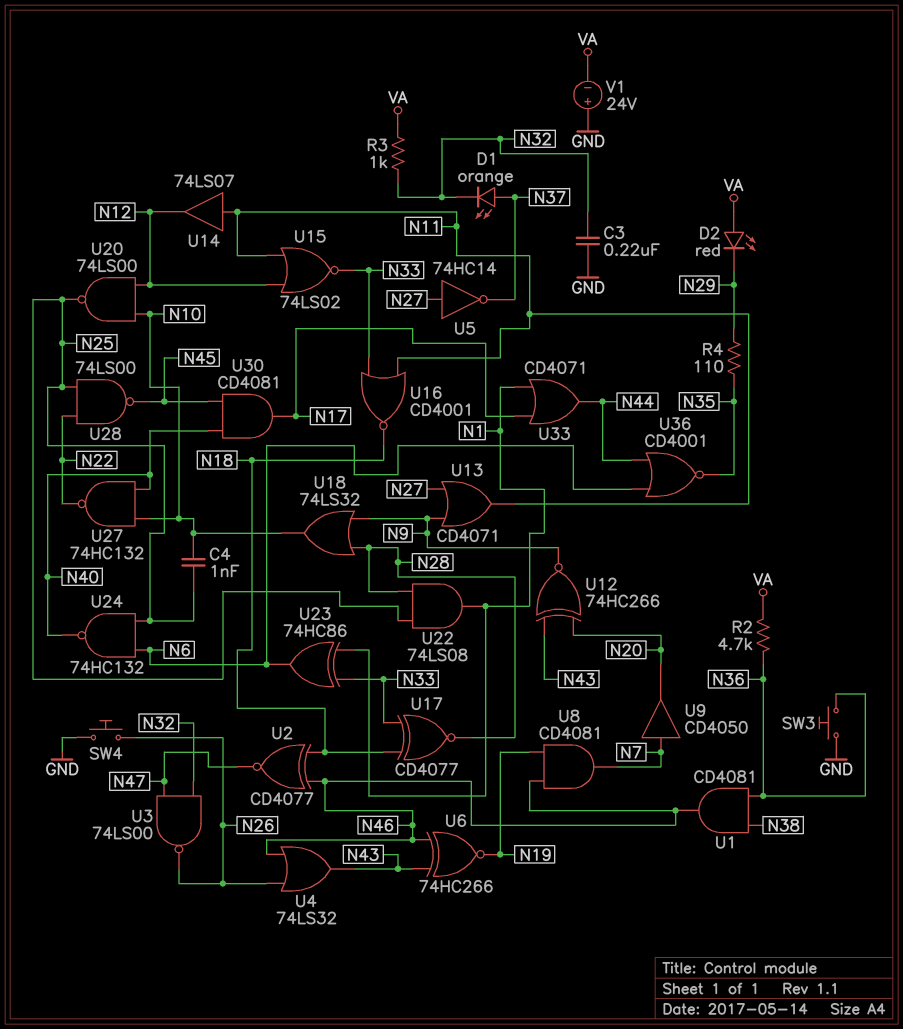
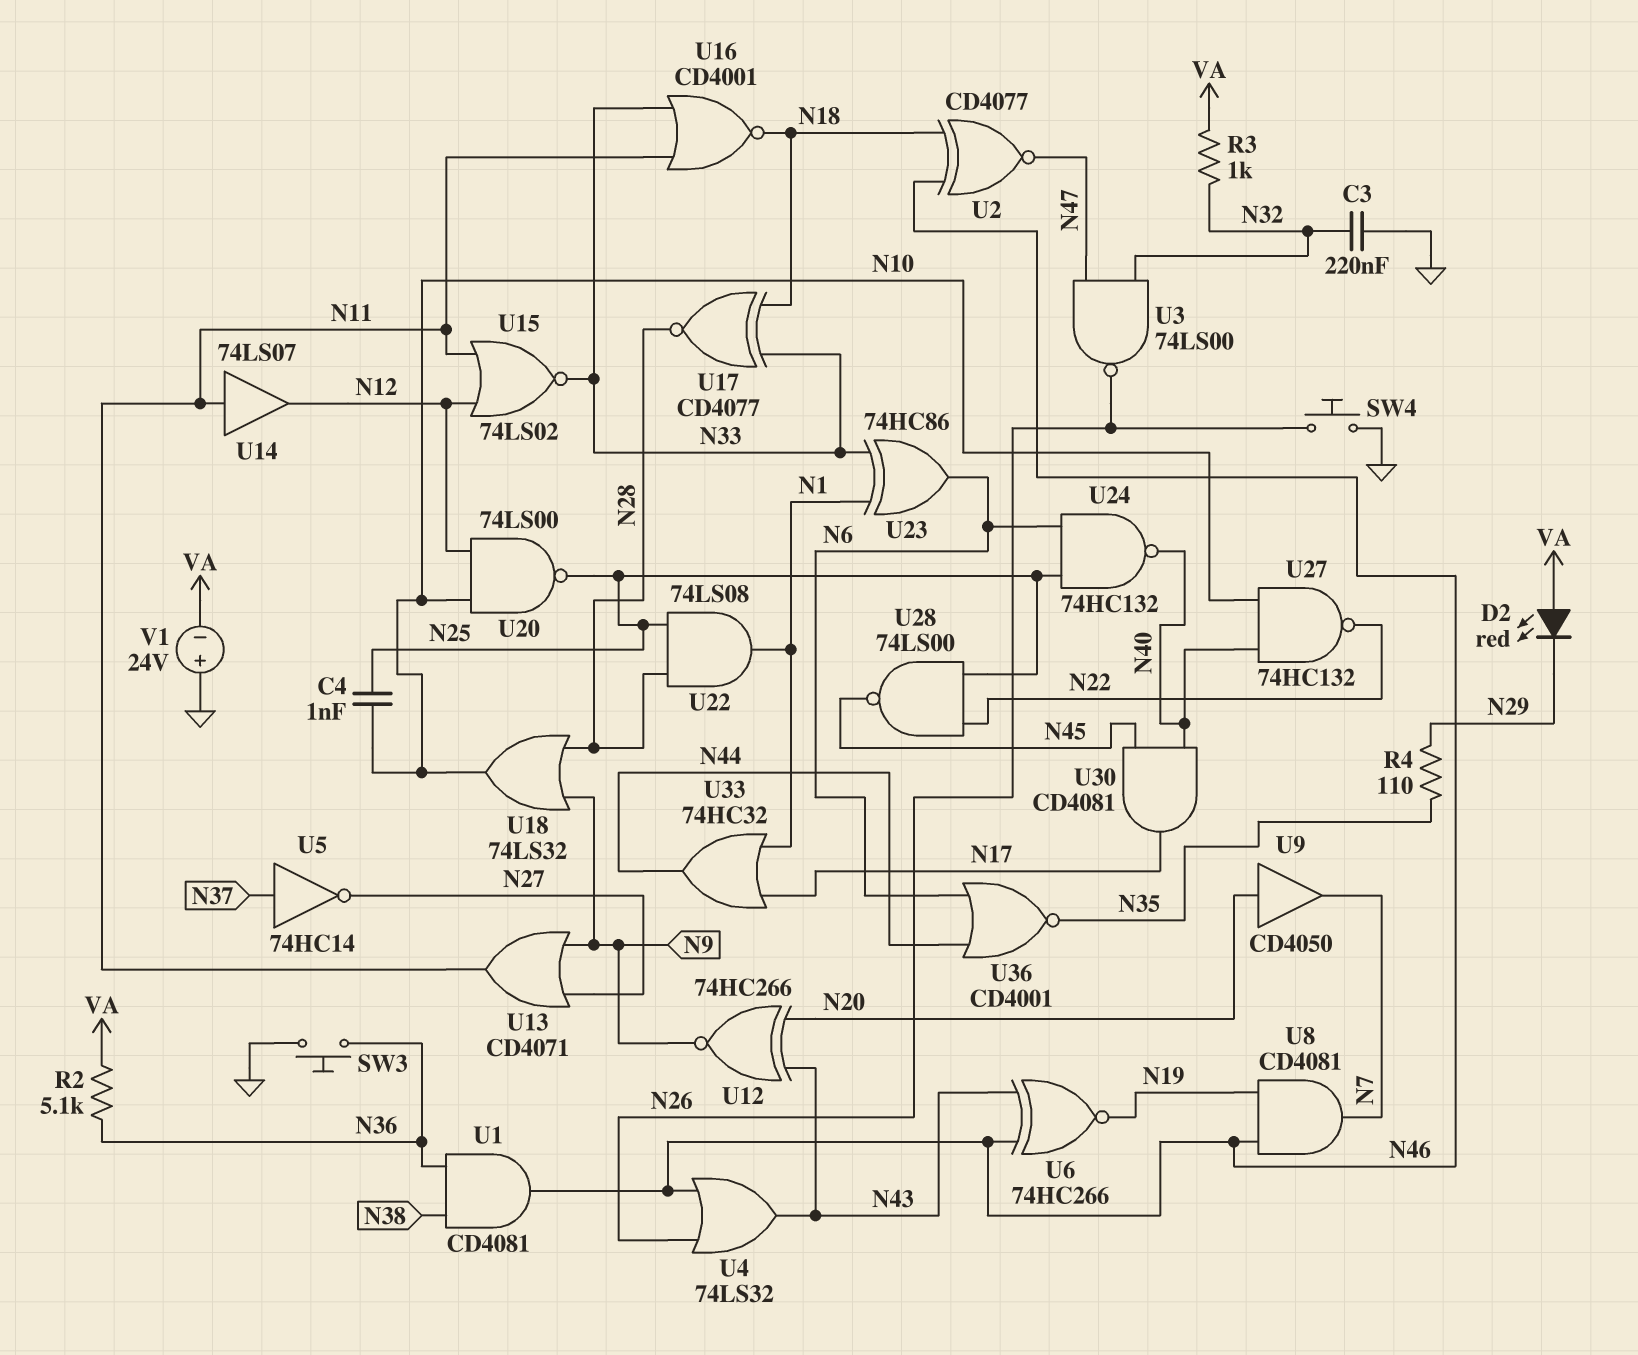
D1: LED orange (A N37, K N32) -> none
R2: 4.7k (N36, VA) -> 5.1k (N36, VA)
U5: NOT 74HC14 (in N27, out N37) -> NOT 74HC14 (in N37, out N27)
U9: buffer CD4050 (in N7, out N20) -> buffer CD4050 (in N20, out N7)
U33: OR CD4071 (in N1, in N17, out N44) -> OR 74HC32 (in N1, in N17, out N44)

